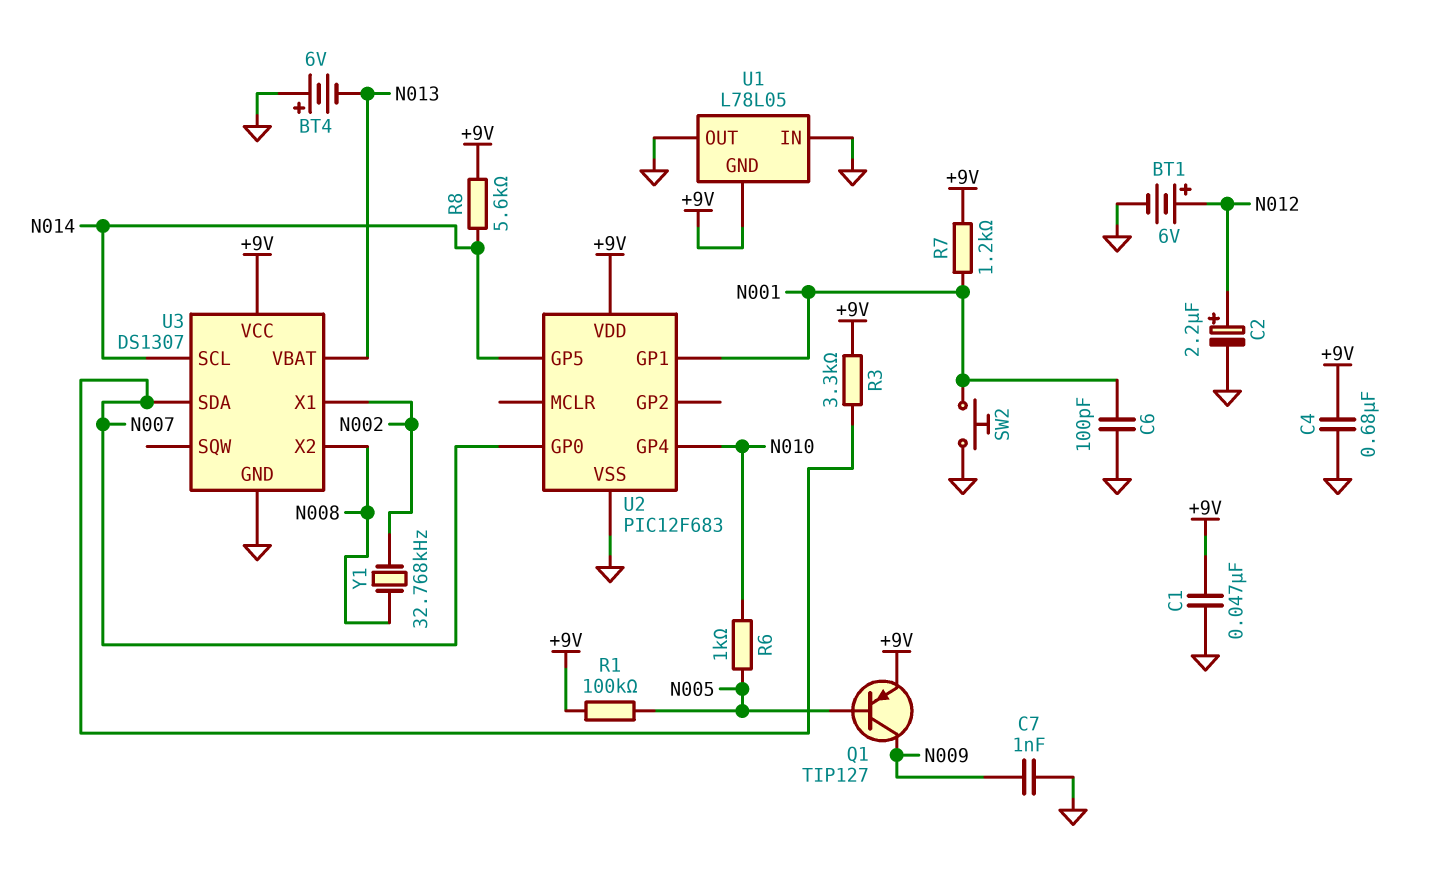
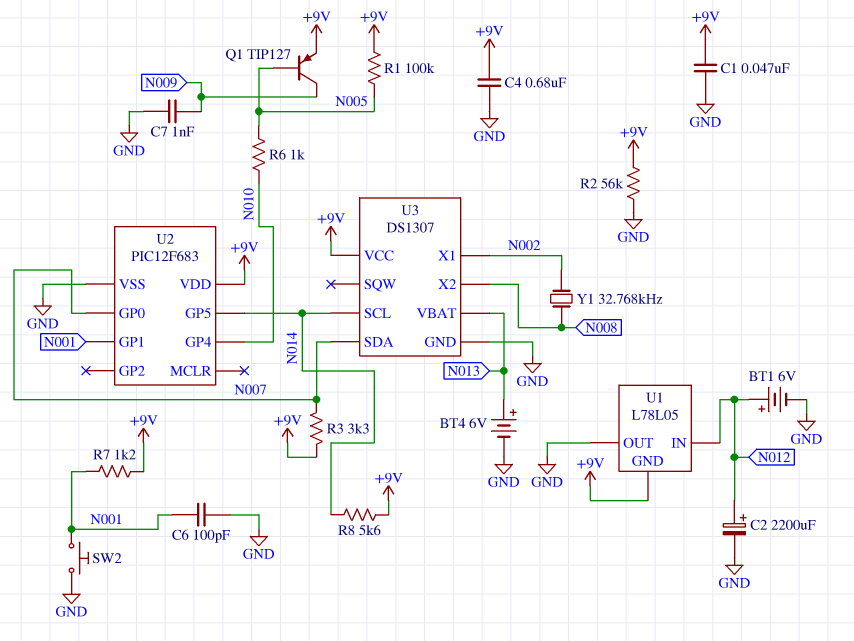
BT4: 6V (plus GND, minus N013) -> 6V (plus N013, minus GND)
C2: 2.2uF (plus N012, minus GND) -> 2200uF (plus N012, minus GND)
R2: none -> 56k (+9V, GND)
U1 pin IN: GND -> N012

